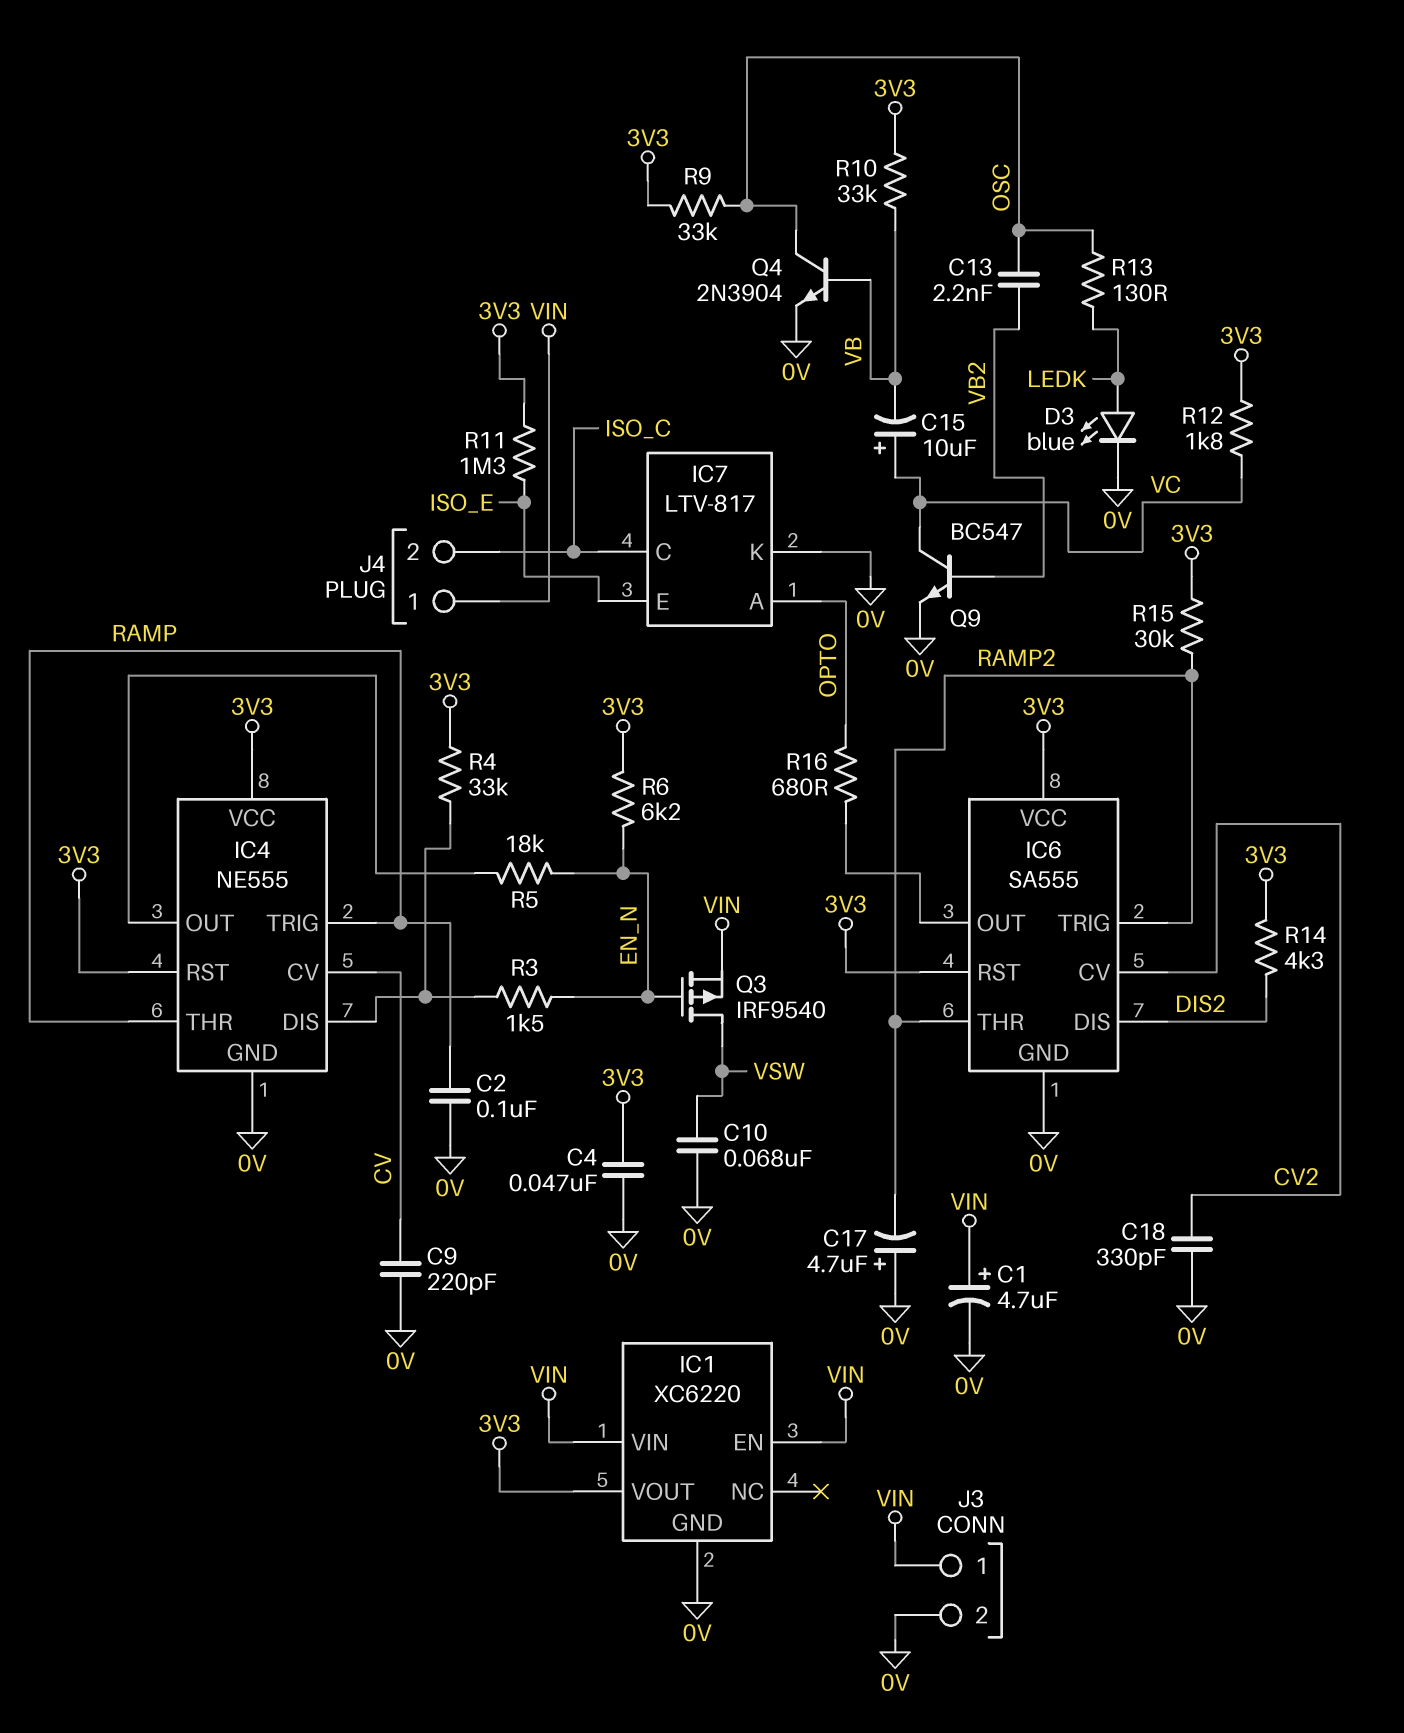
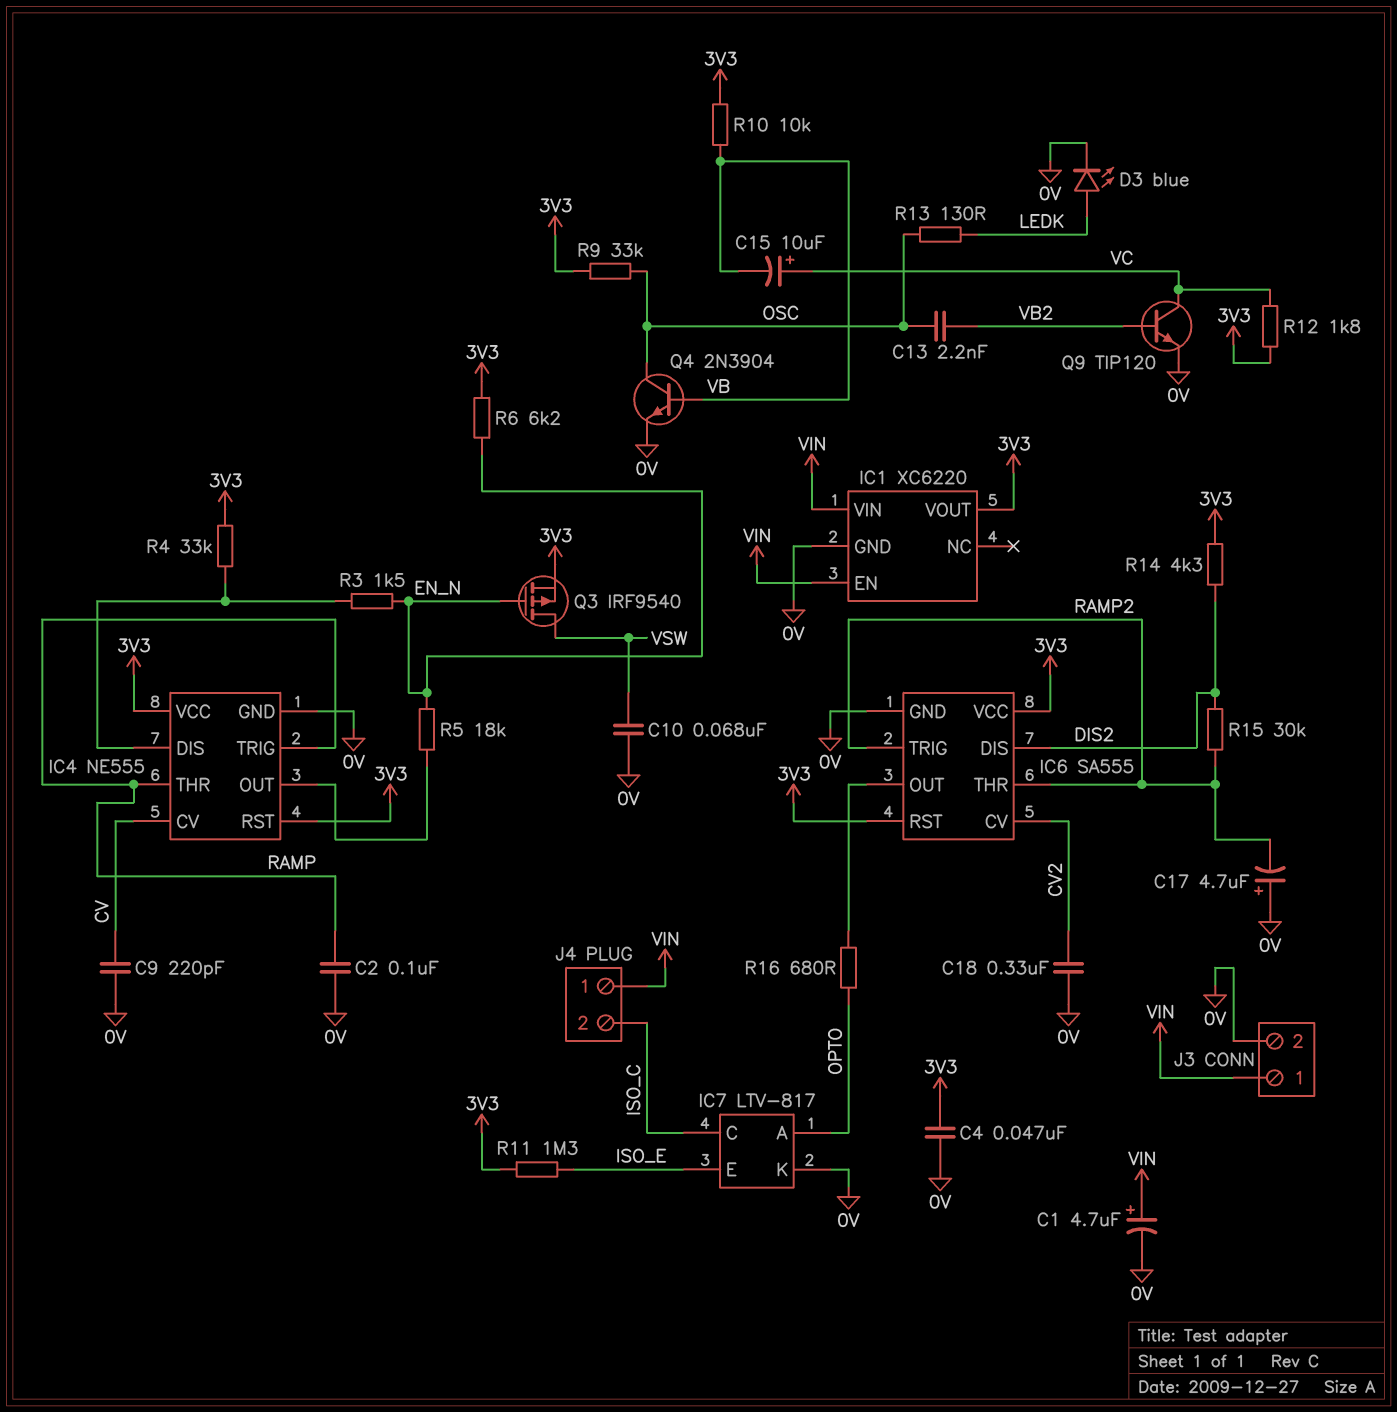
C18: 330pF (0V, CV2) -> 330nF (0V, CV2)
Q3: PMOS IRF9540 (G EN_N, D VSW, S VIN) -> PMOS IRF9540 (G EN_N, D VSW, S 3V3)
Q9: NPN BC547 (B VB2, C VC, E 0V) -> NPN TIP120 (B VB2, C VC, E 0V)
R10: 33k (3V3, VB) -> 10k (3V3, VB)
R15: 30k (3V3, RAMP2) -> 30k (DIS2, RAMP2)

